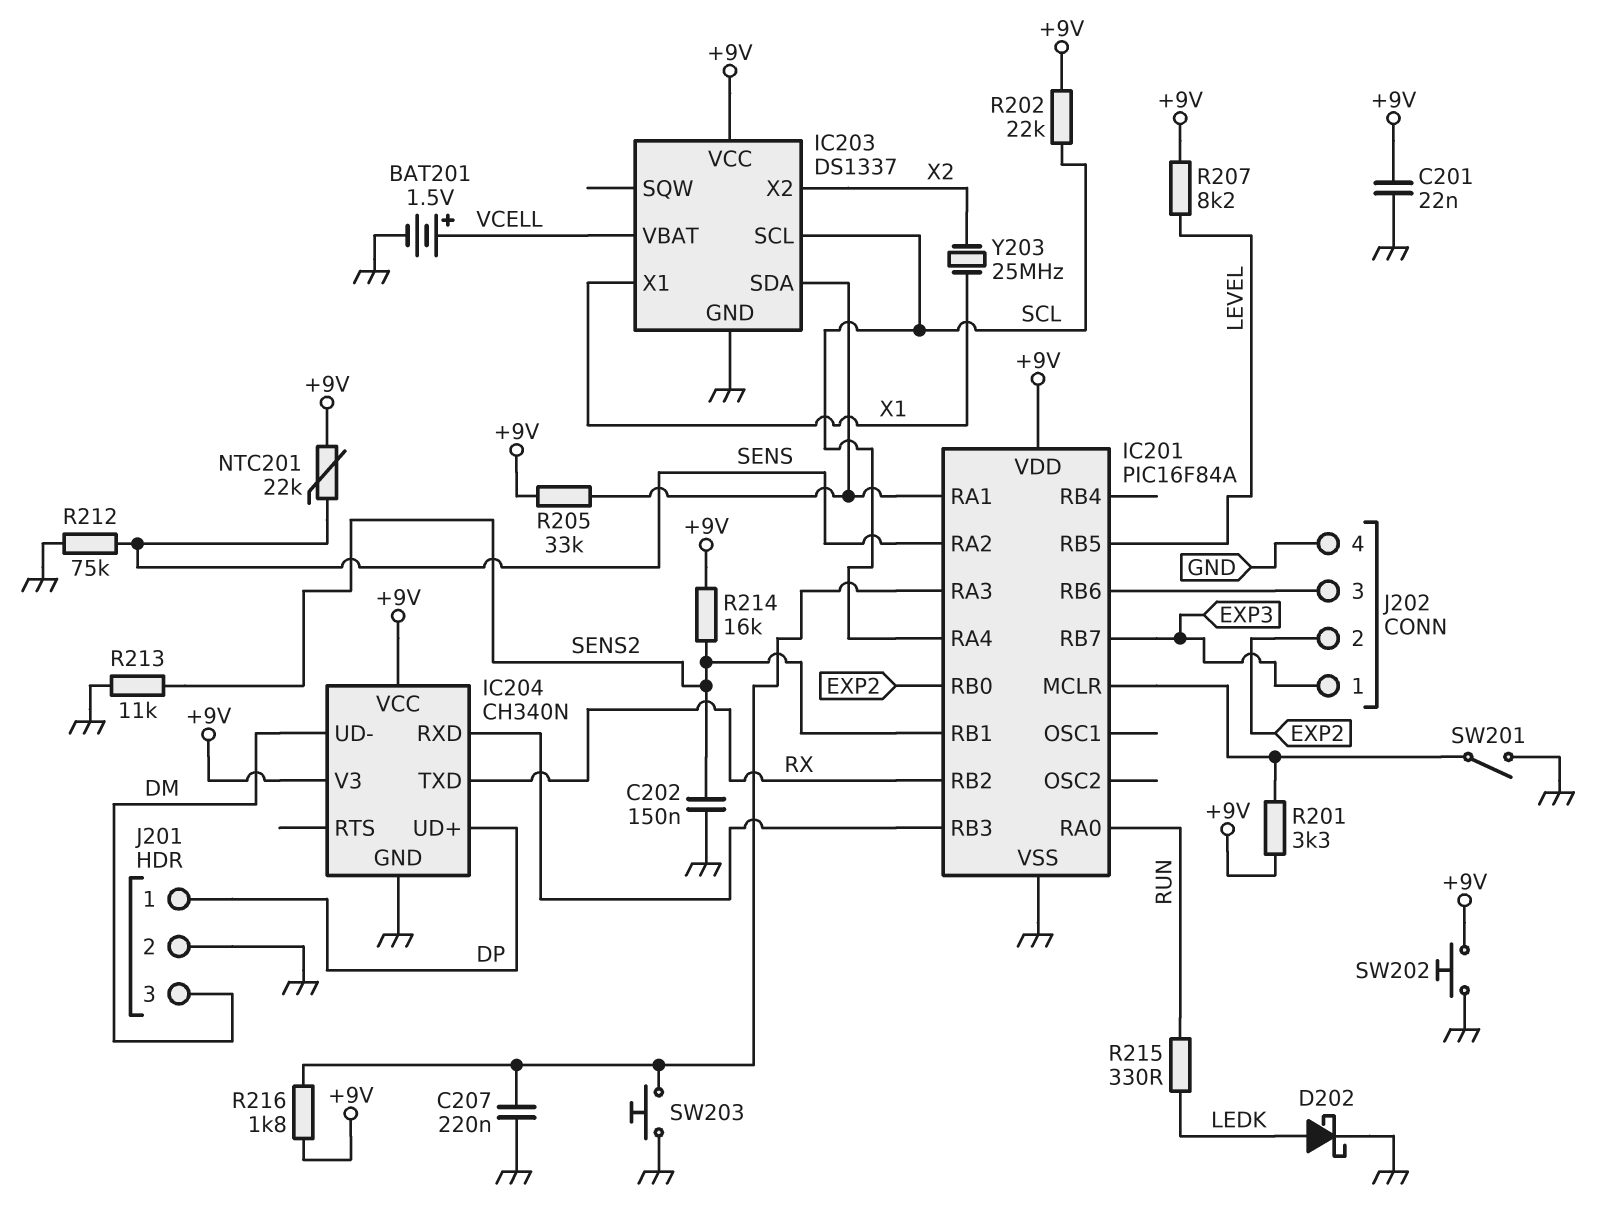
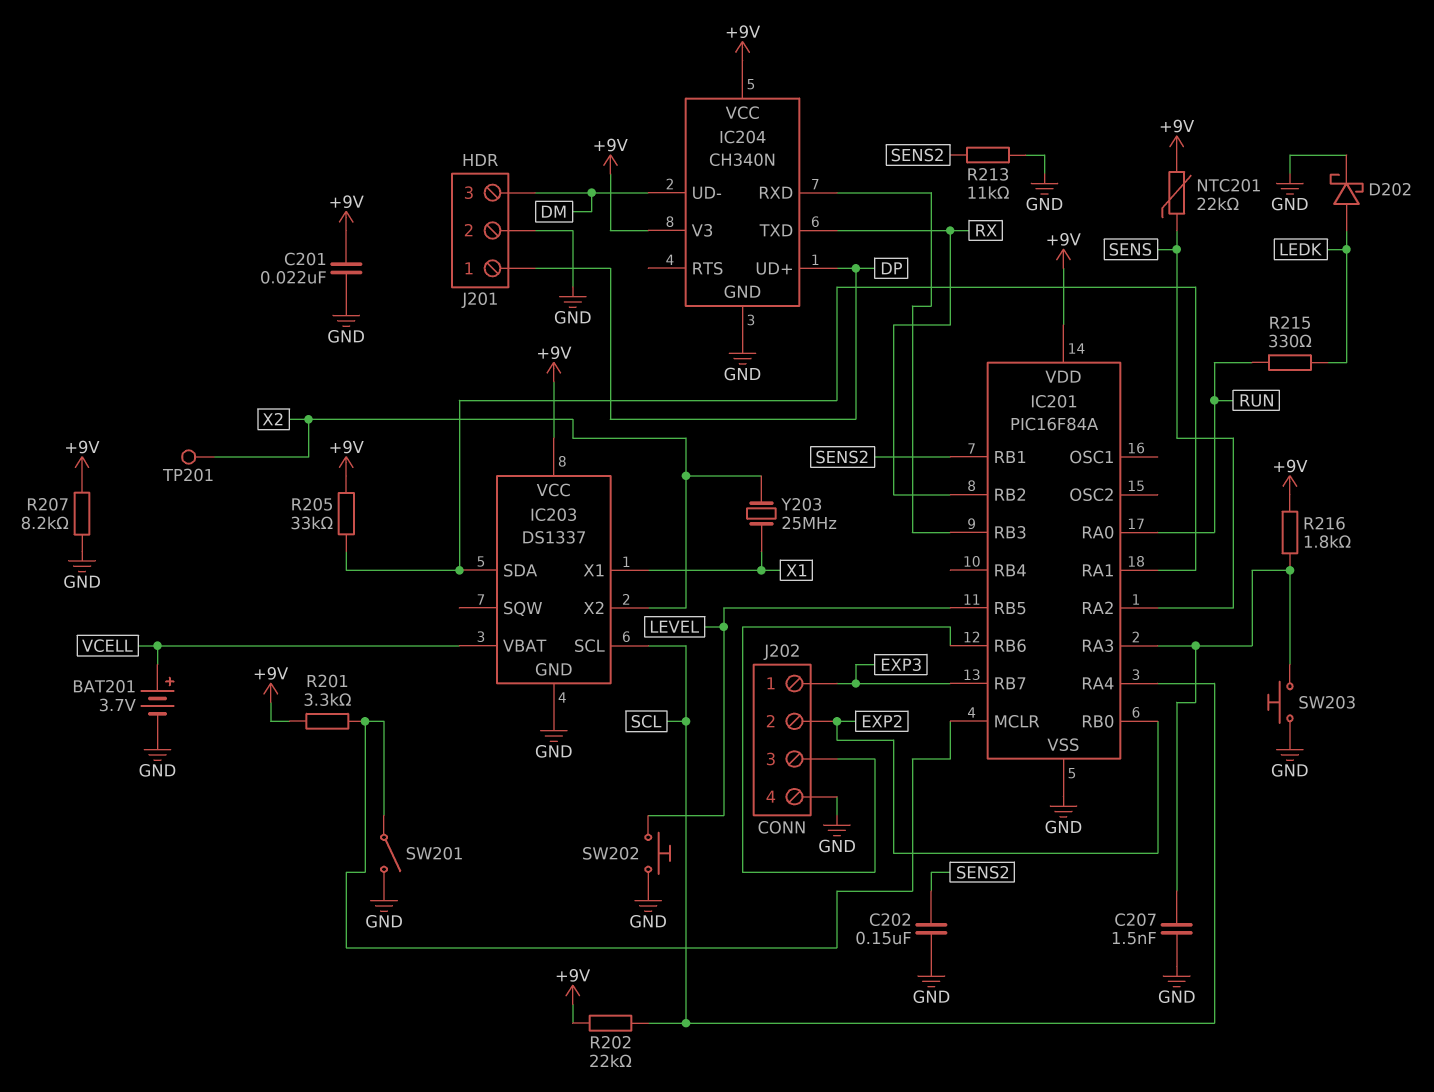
BAT201: 1.5V (plus VCELL, minus GND) -> 3.7V (plus VCELL, minus GND)
C207: 220nF (GND, IC201/RA3) -> 1.5nF (GND, IC201/RA3)
R207: 8.2k (+9V, LEVEL) -> 8.2k (+9V, GND)
R212: 75k (GND, SENS) -> none
R214: 16k (+9V, SENS2) -> none
SW202: button (+9V, GND) -> button (GND, LEVEL)
TP201: none -> test point (X2)

